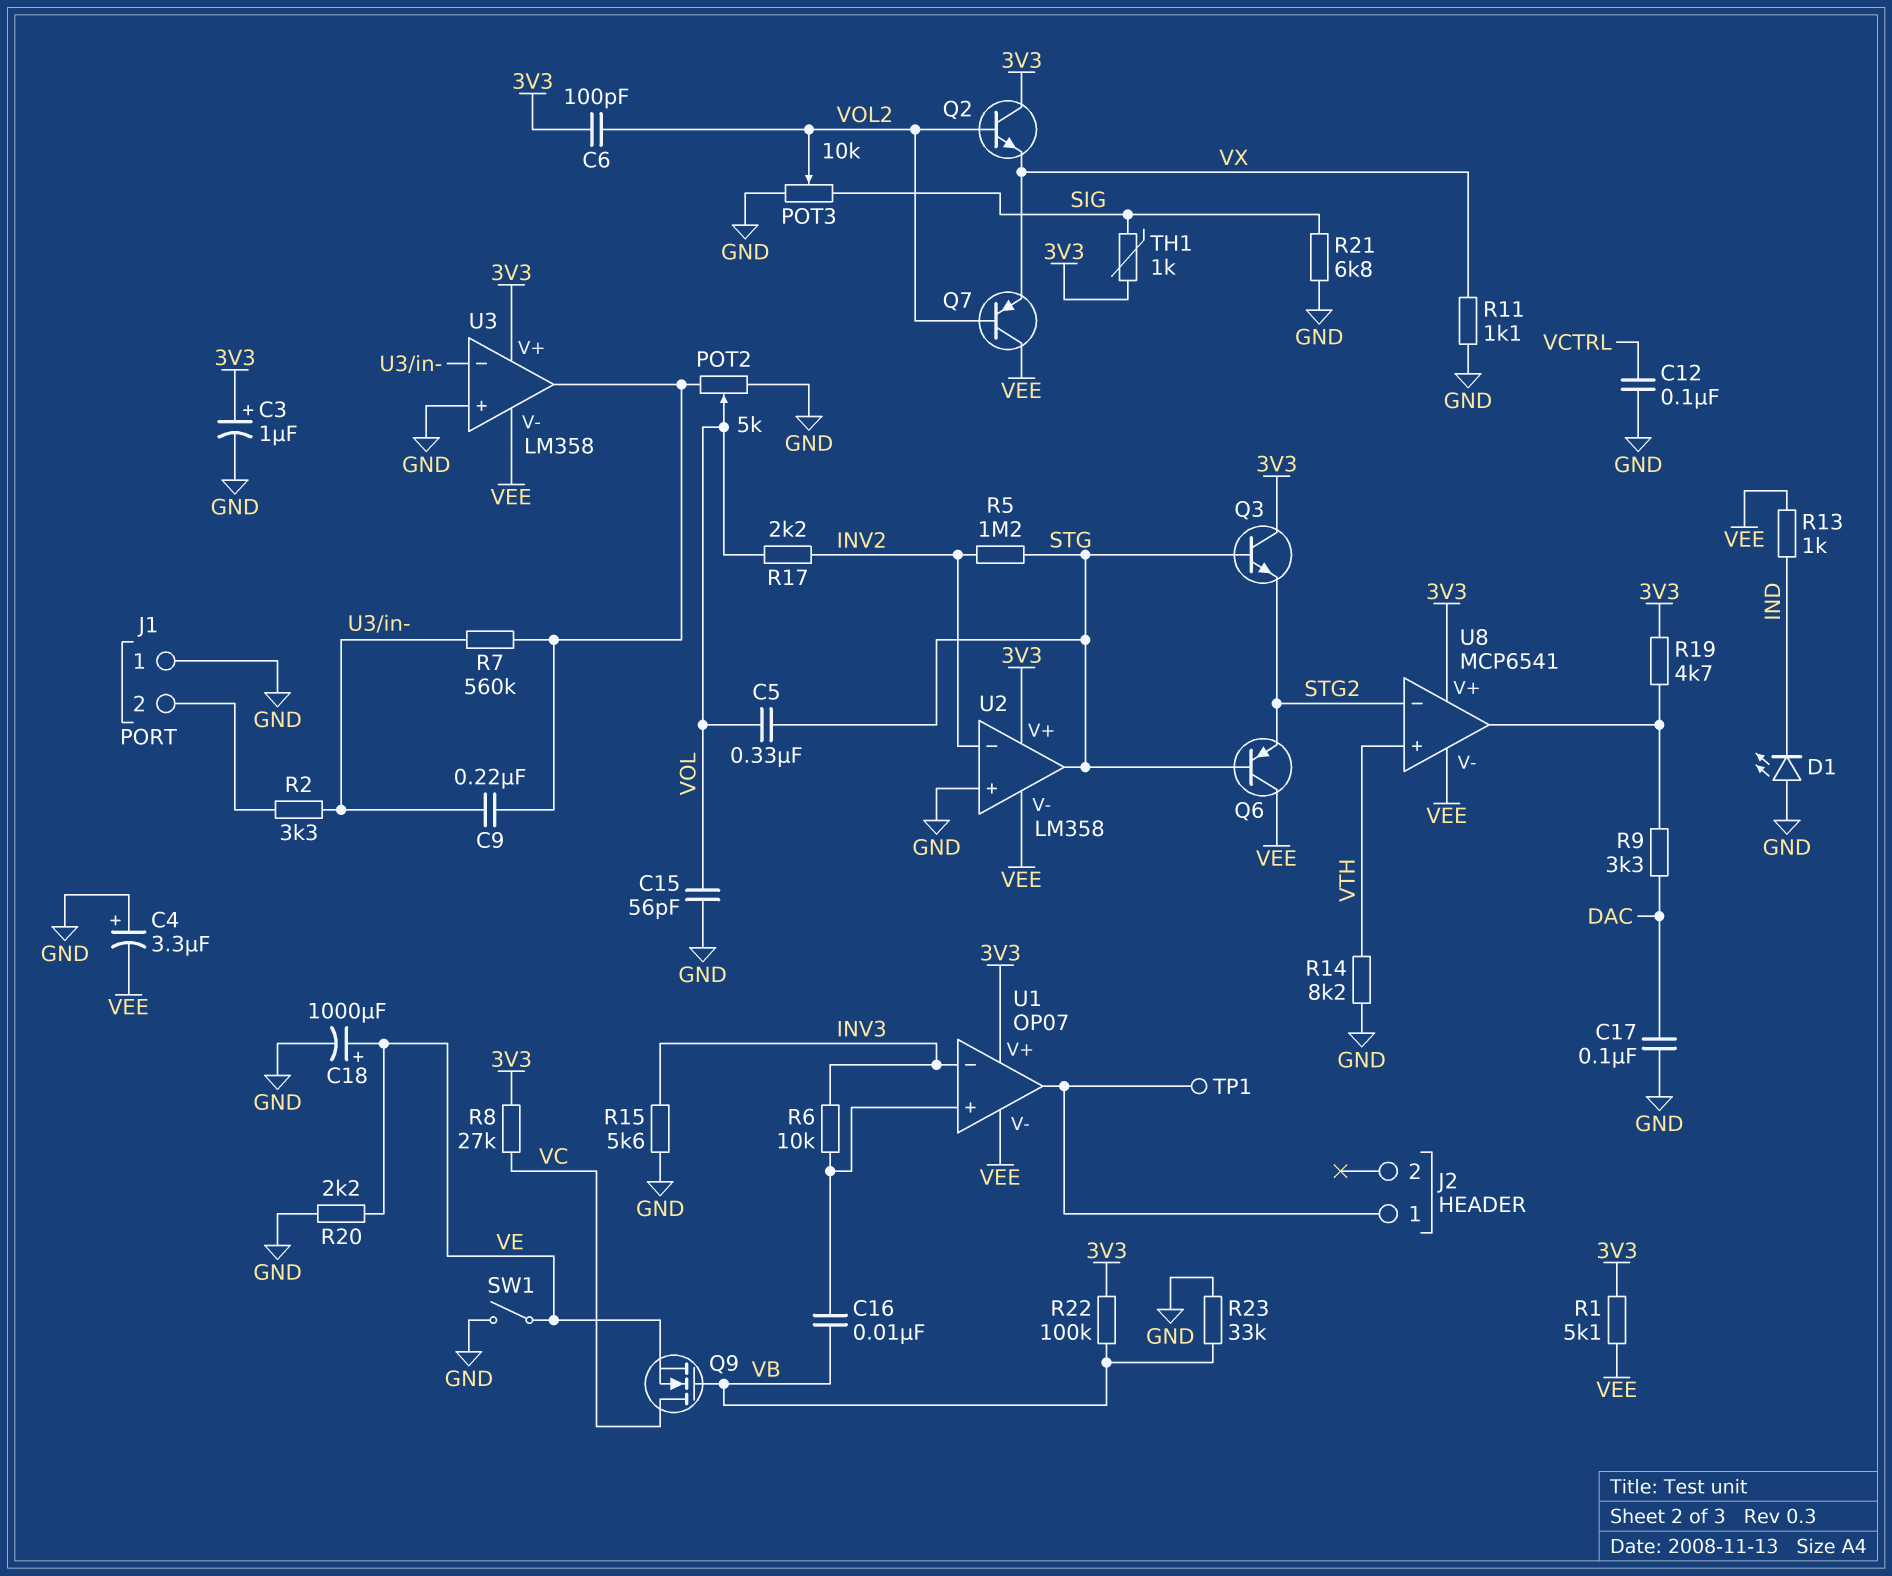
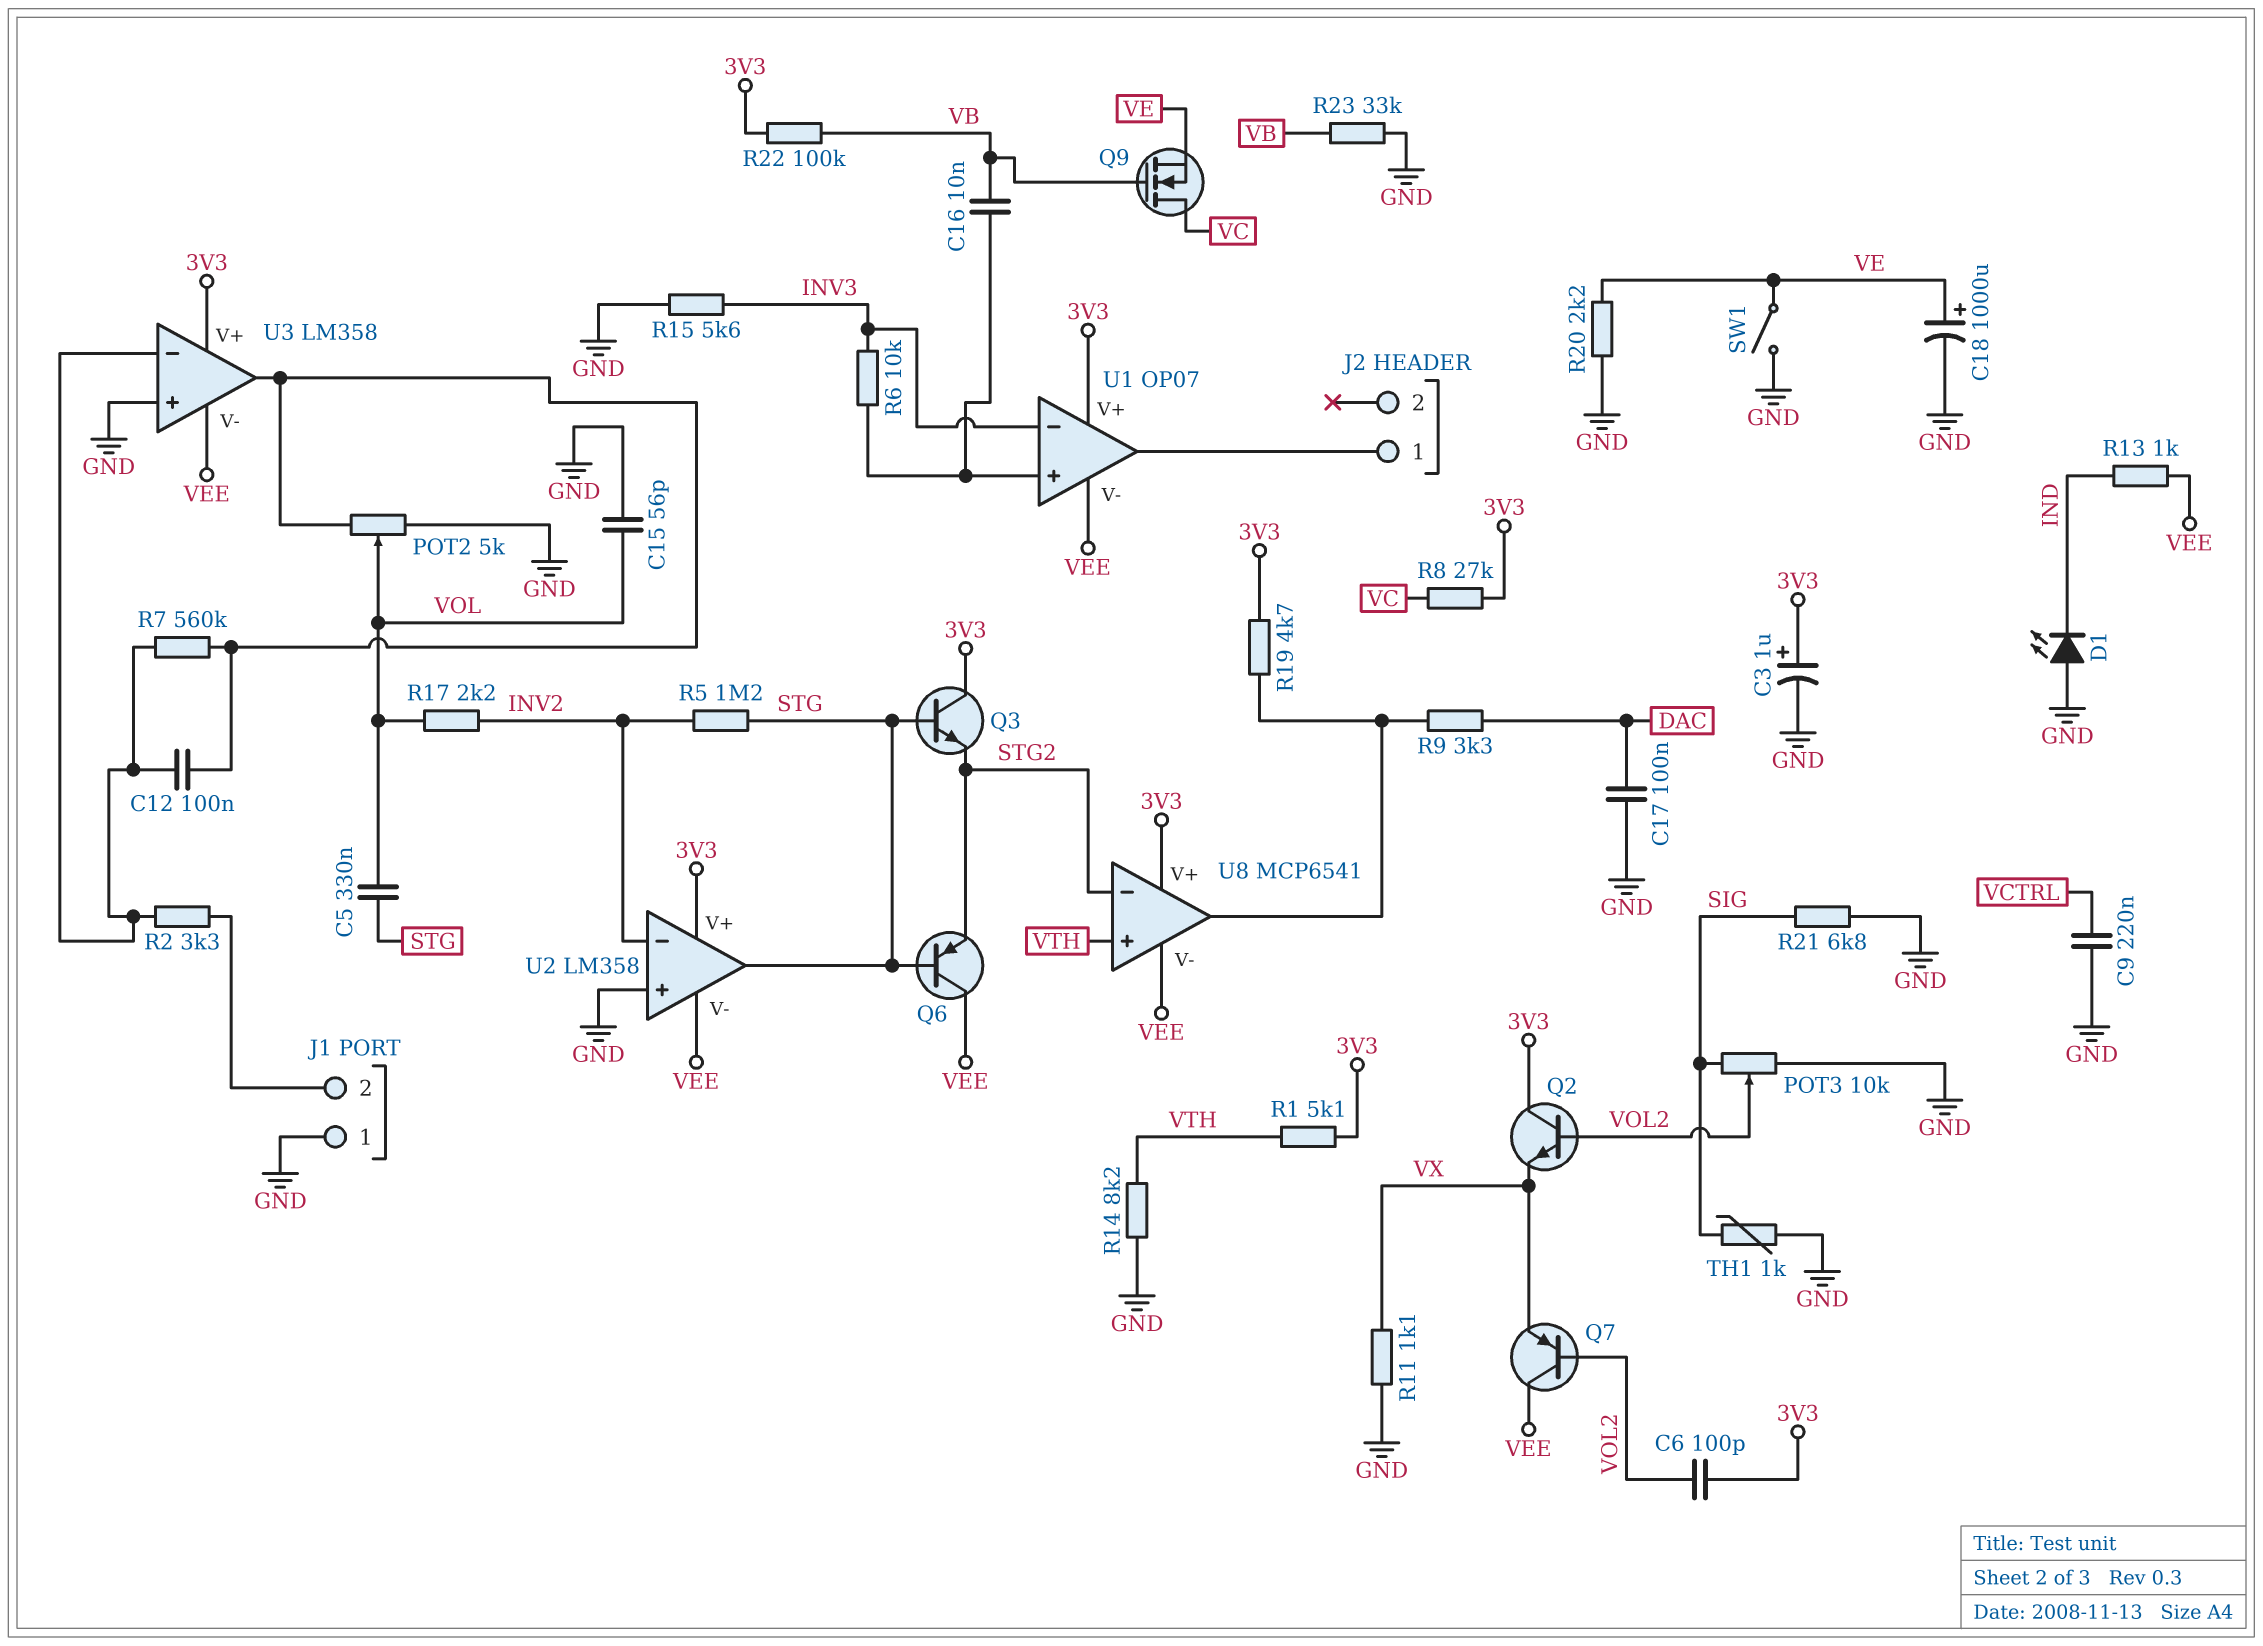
C4: 3.3uF (plus GND, minus VEE) -> none
C9: 220nF (U3/in-, U3/out) -> 220nF (GND, VCTRL)
C12: 100nF (GND, VCTRL) -> 100nF (U3/in-, U3/out)
R1: 5.1k (3V3, VEE) -> 5.1k (3V3, VTH)
TH1: 1k (3V3, SIG) -> 1k (GND, SIG)
TP1: test point (J2/1) -> none

